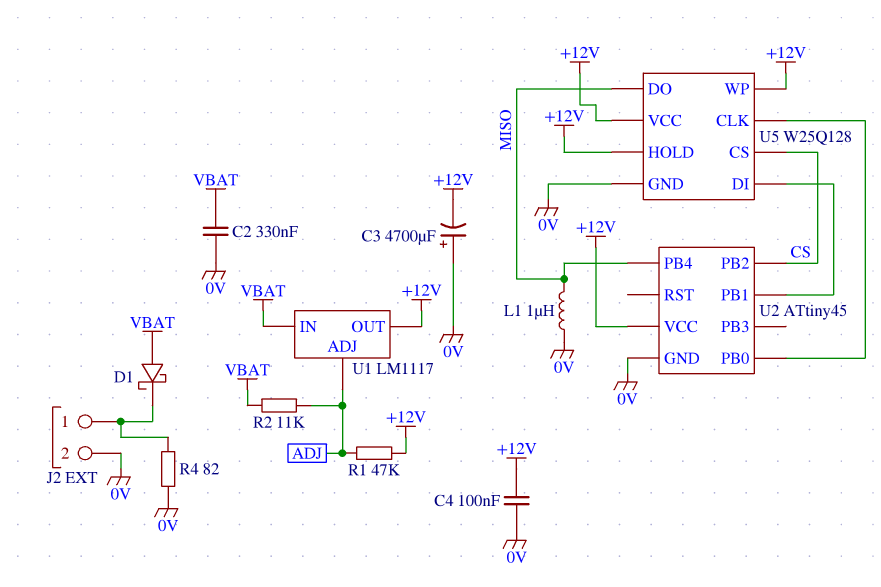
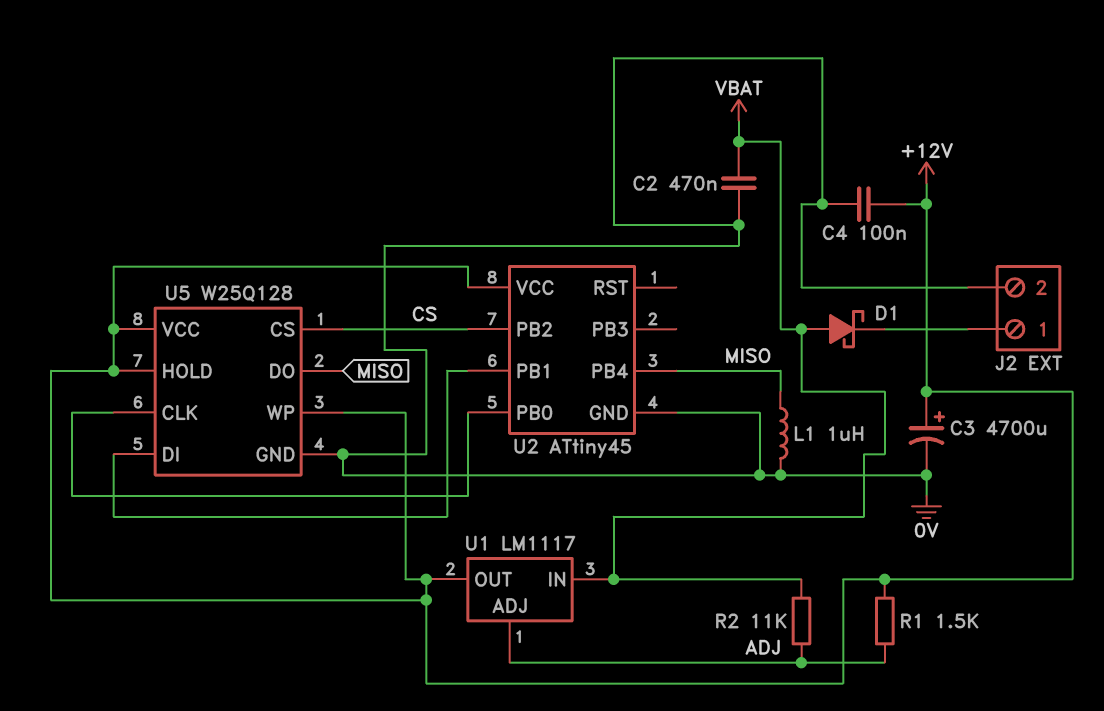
C2: 330nF (0V, VBAT) -> 470nF (0V, VBAT)
C3: 4700uF (plus 0V, minus +12V) -> 4700uF (plus +12V, minus 0V)
R1: 47k (+12V, ADJ) -> 1.5k (+12V, ADJ)
R4: 82 (0V, J2/1) -> none

